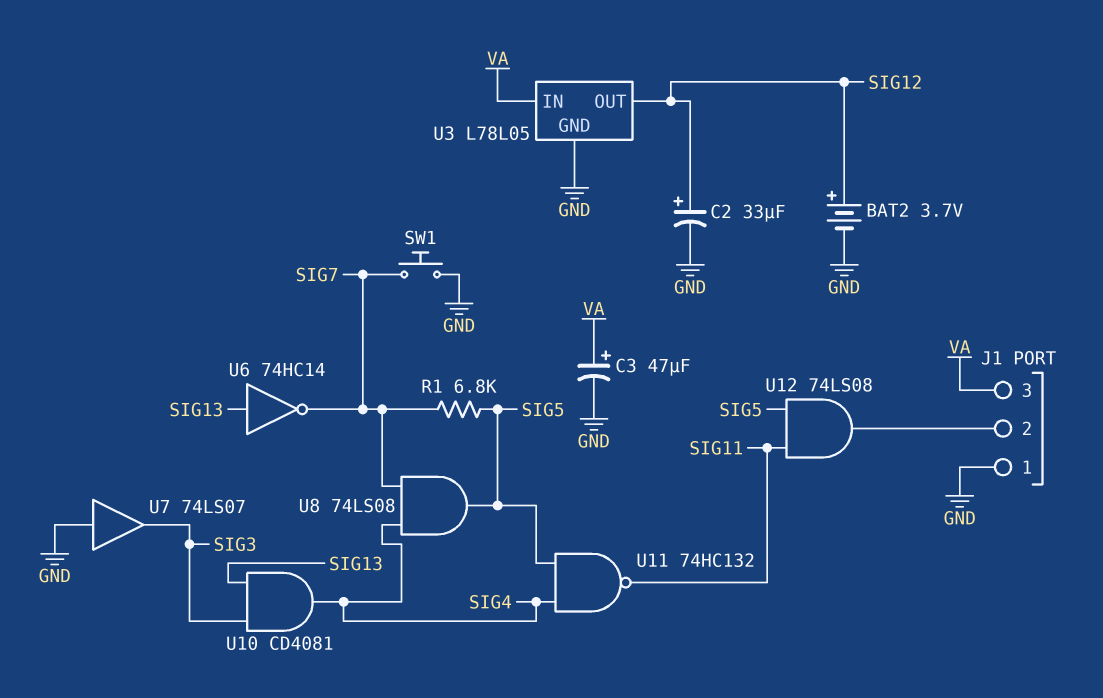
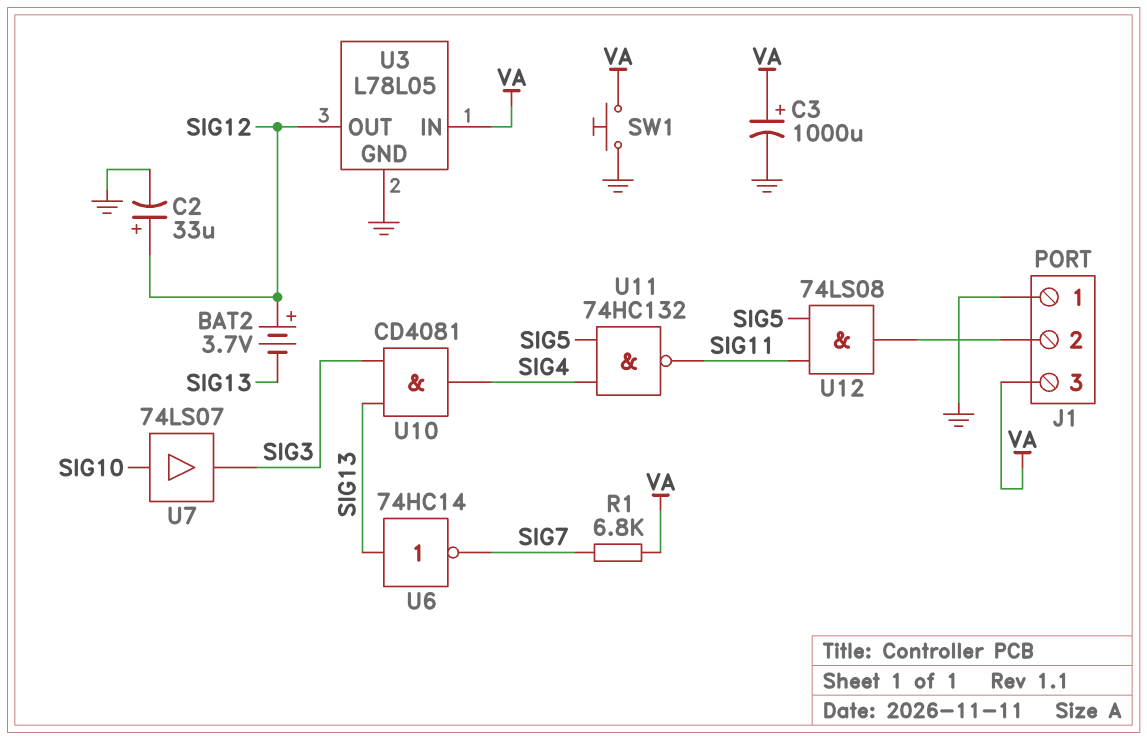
BAT2: 3.7V (plus SIG12, minus GND) -> 3.7V (plus SIG12, minus SIG13)
C3: 47uF (plus VA, minus GND) -> 1000uF (plus VA, minus GND)
R1: 6.8k (SIG5, SIG7) -> 6.8k (SIG7, VA)
SW1: button (GND, SIG7) -> button (GND, VA)
U7: buffer 74LS07 (in GND, out SIG3) -> buffer 74LS07 (in SIG10, out SIG3)
U8: AND 74LS08 (in SIG4, in SIG7, out SIG5) -> none

